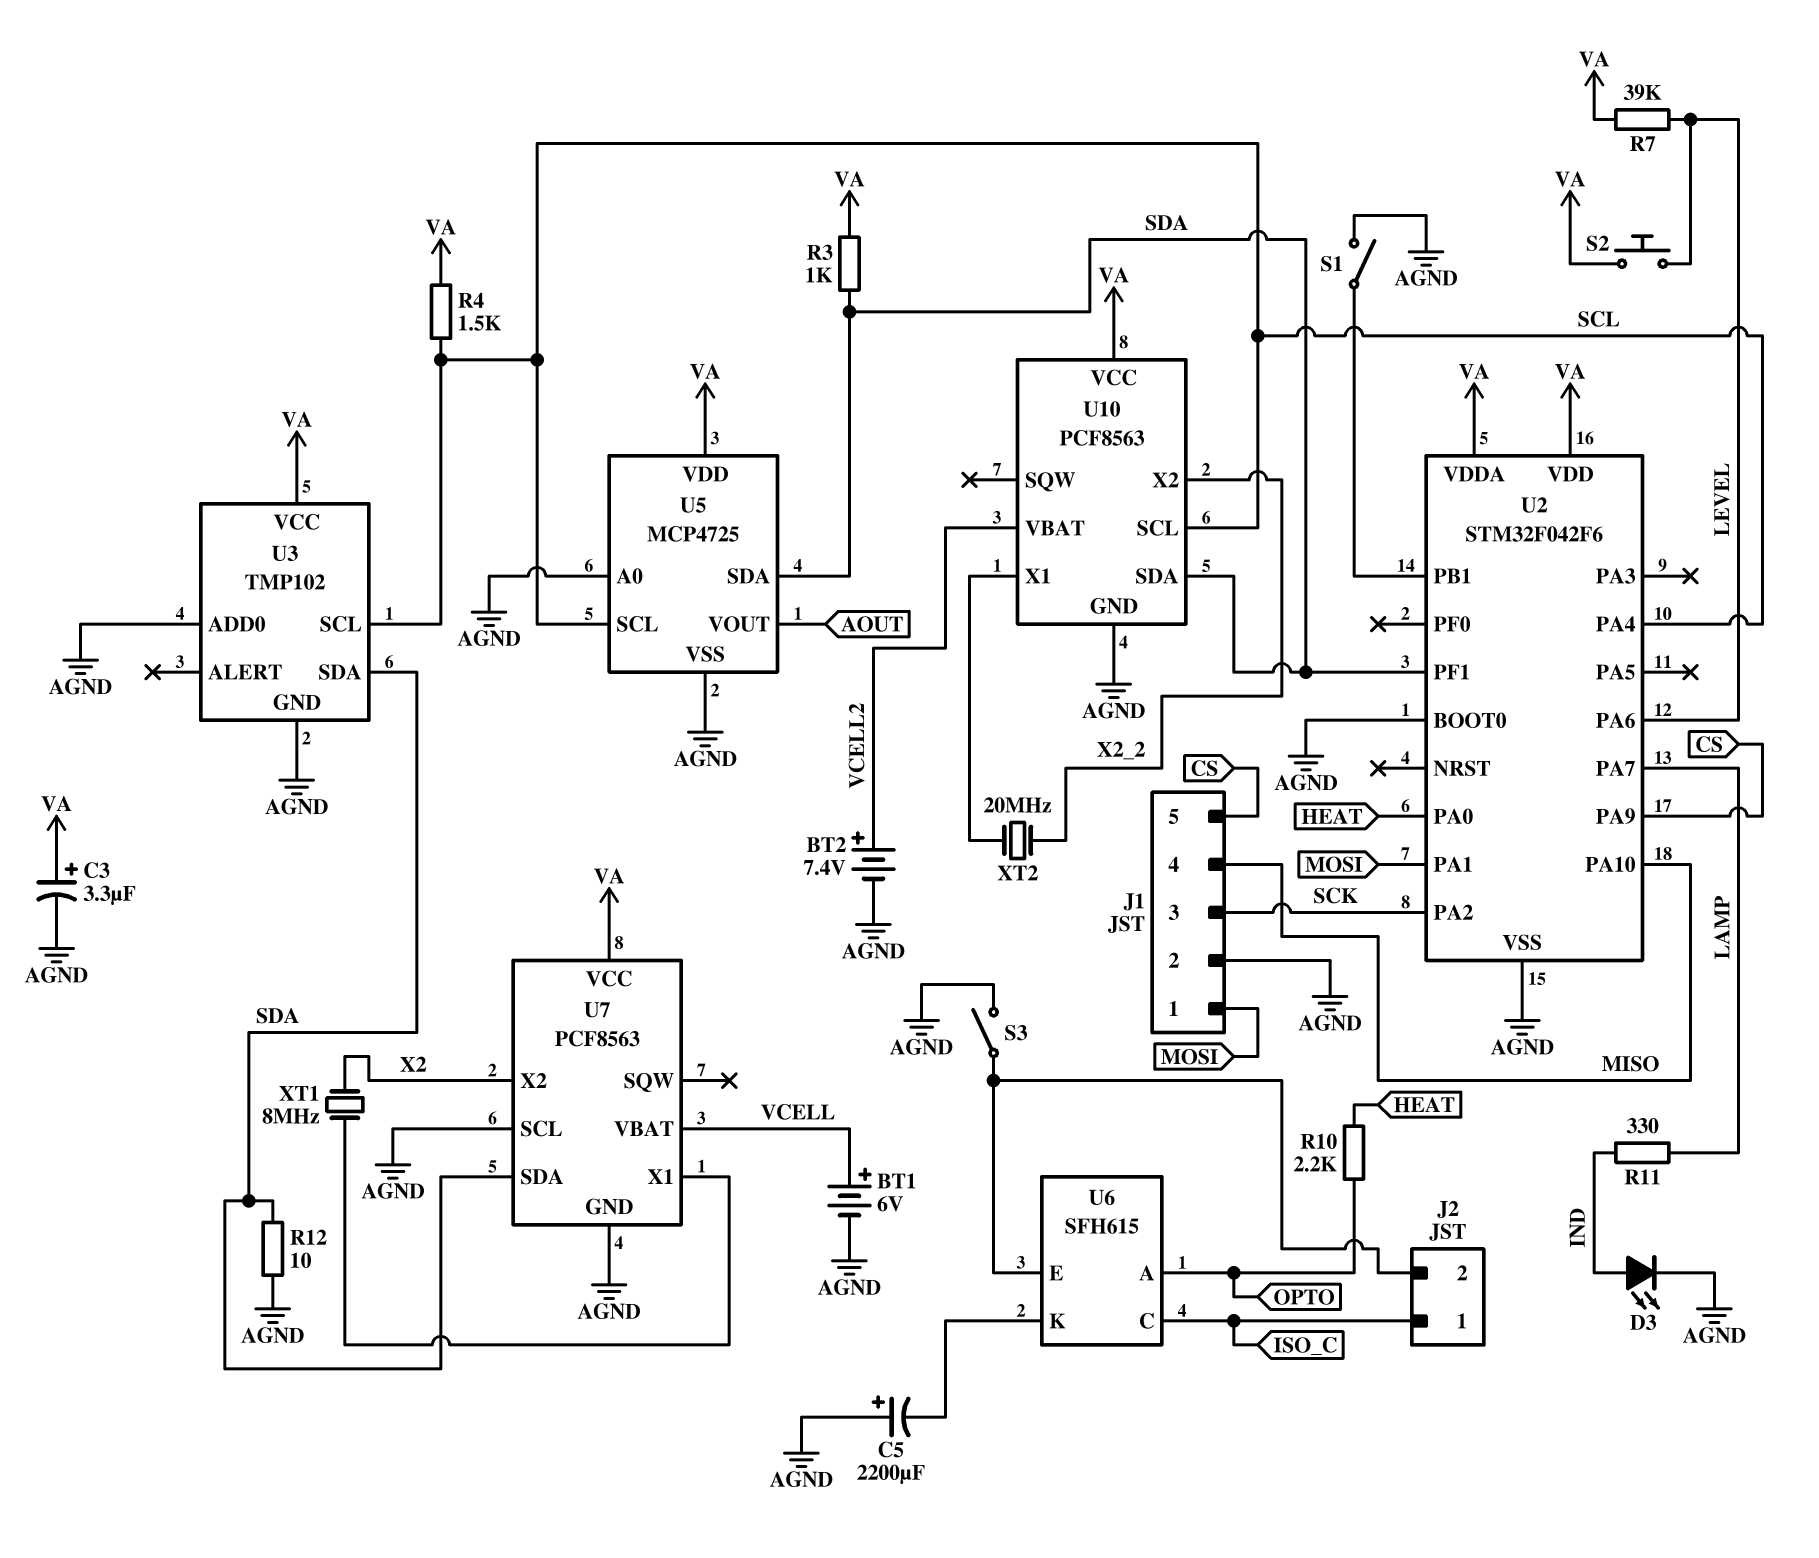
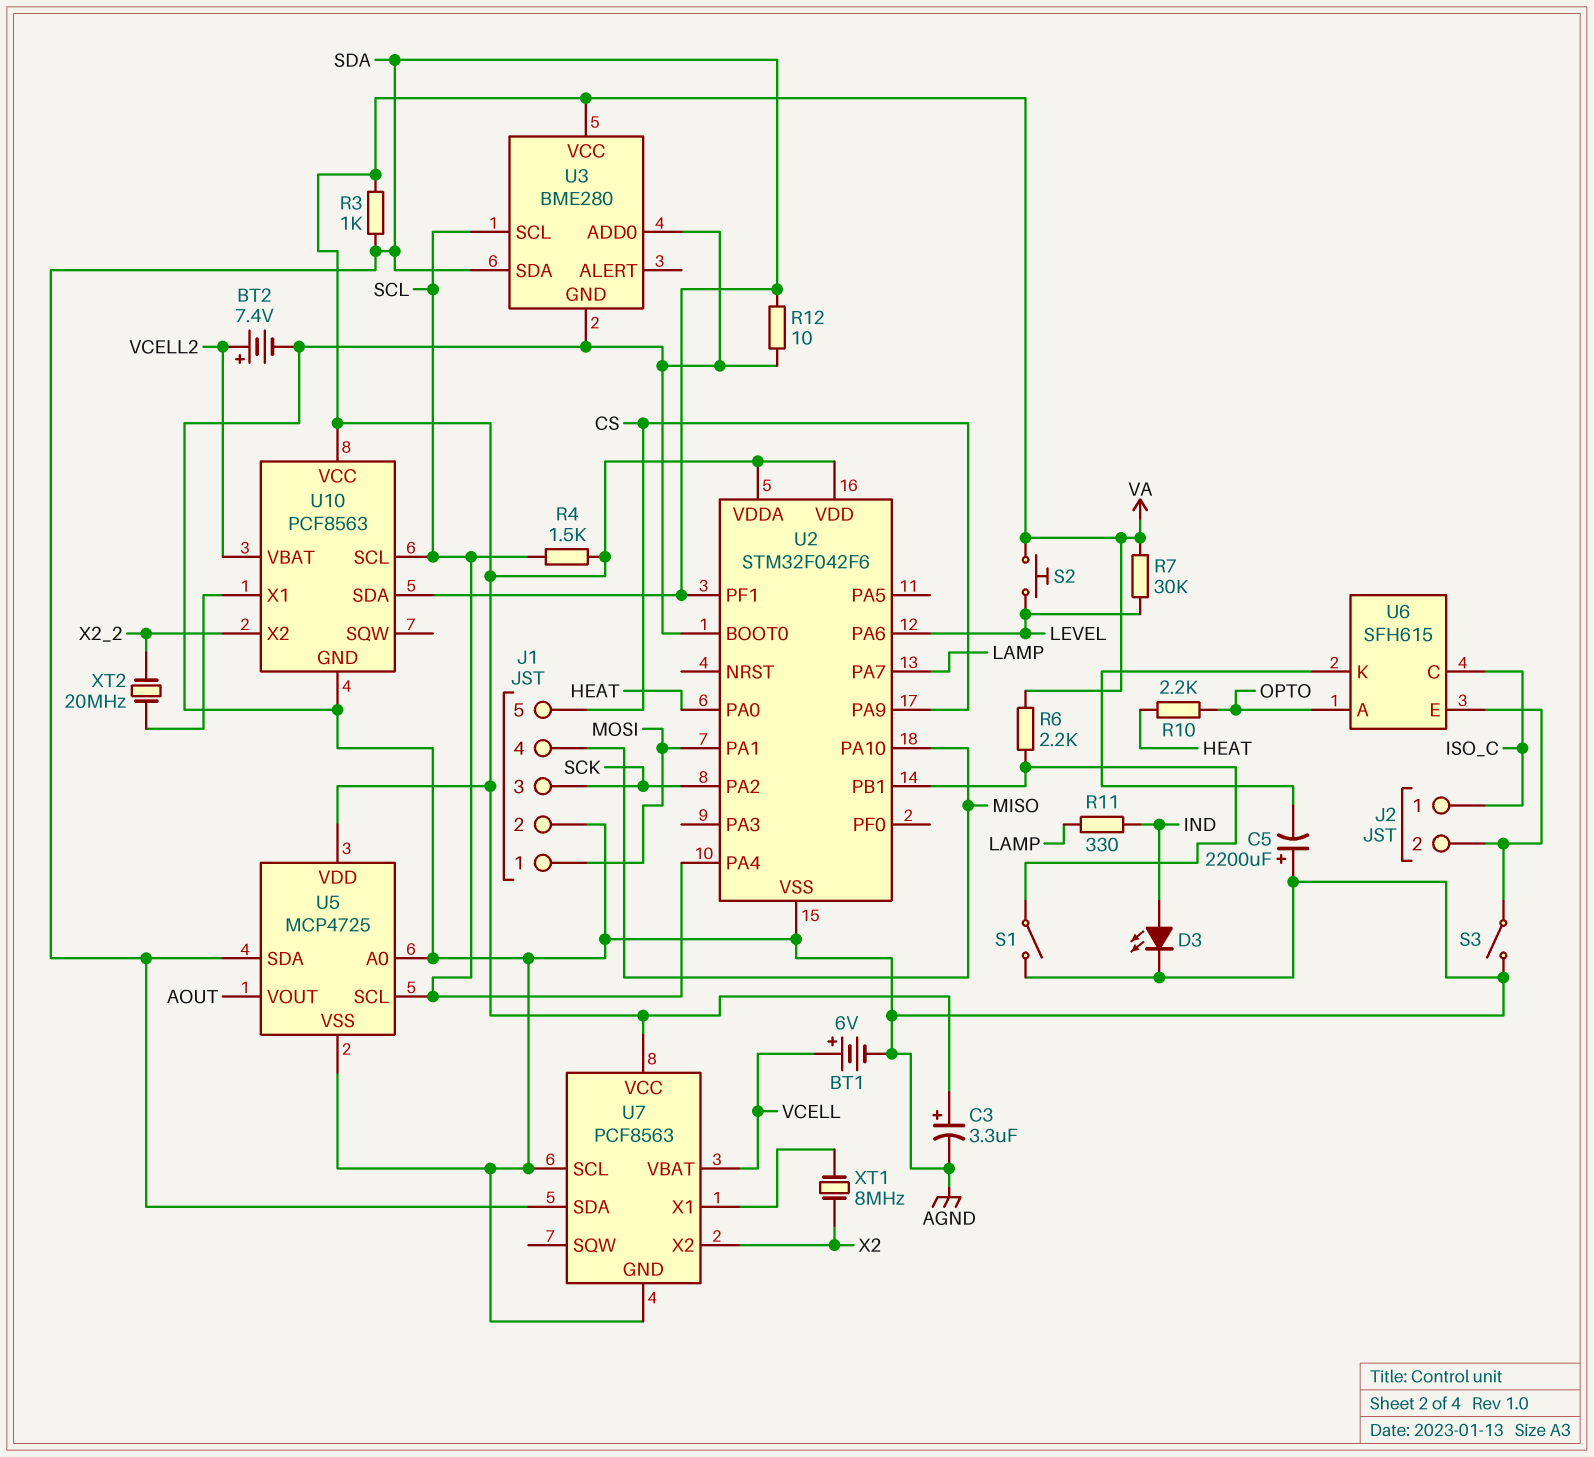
R6: none -> 2.2k (U2/PB1, VA)
R7: 39k (LEVEL, VA) -> 30k (LEVEL, VA)
U3: TMP102 -> BME280

